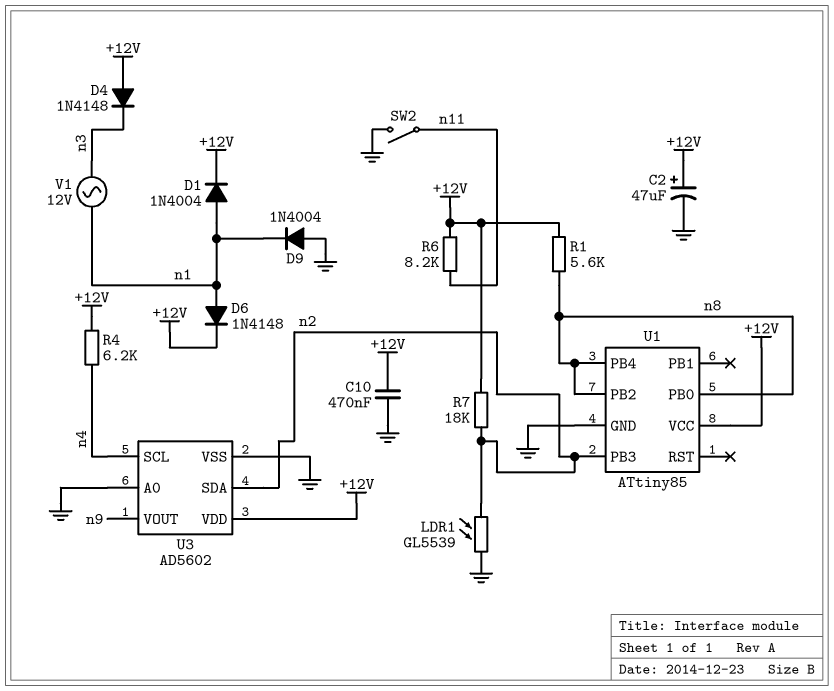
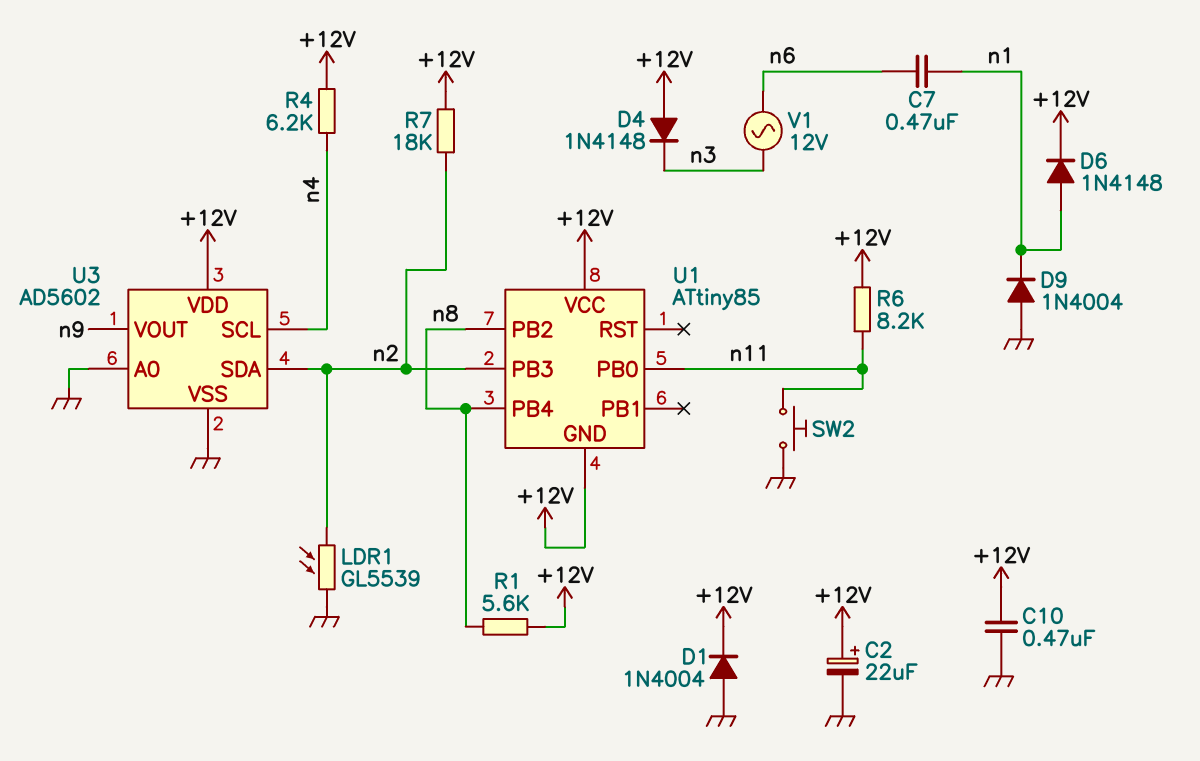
C2: 47uF (plus +12V, minus GND) -> 22uF (plus +12V, minus GND)
C7: none -> 470nF (n1, n6)
D1: diode 1N4004 (A n1, K +12V) -> diode 1N4004 (A GND, K +12V)
SW2: switch (GND, n11) -> button (GND, n11)
U1 pin GND: GND -> +12V
U1 pin PB0: n8 -> n11
V1: AC 12V (n1, n3) -> AC 12V (n3, n6)

